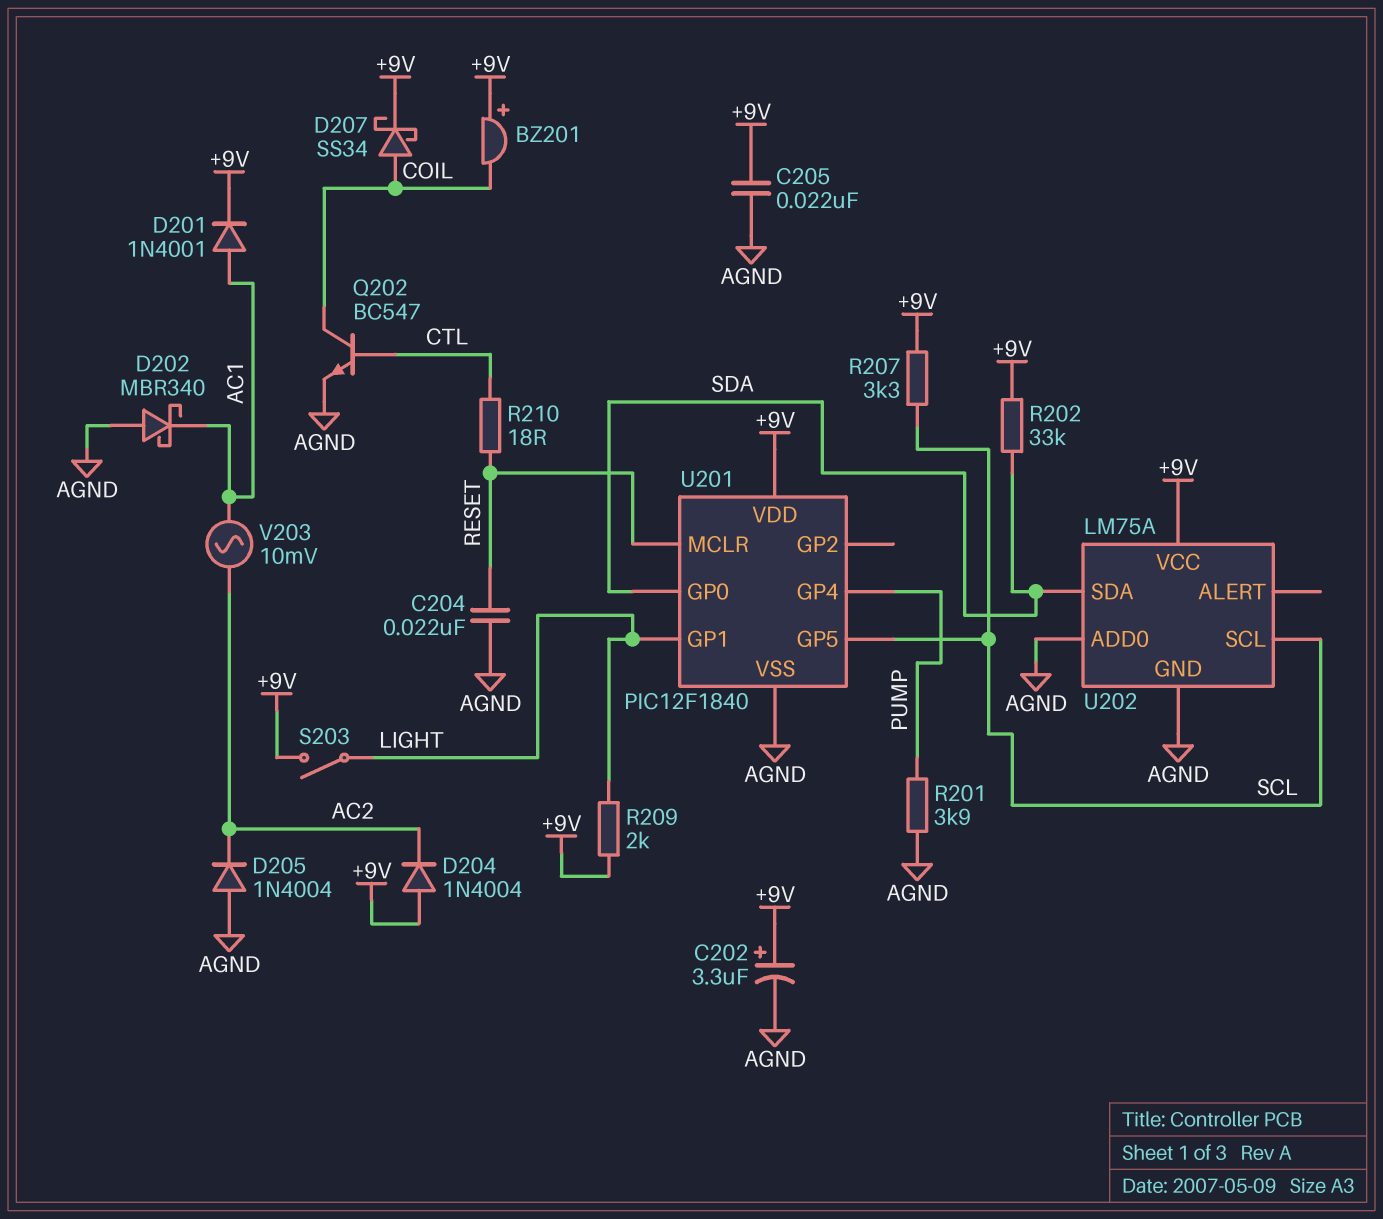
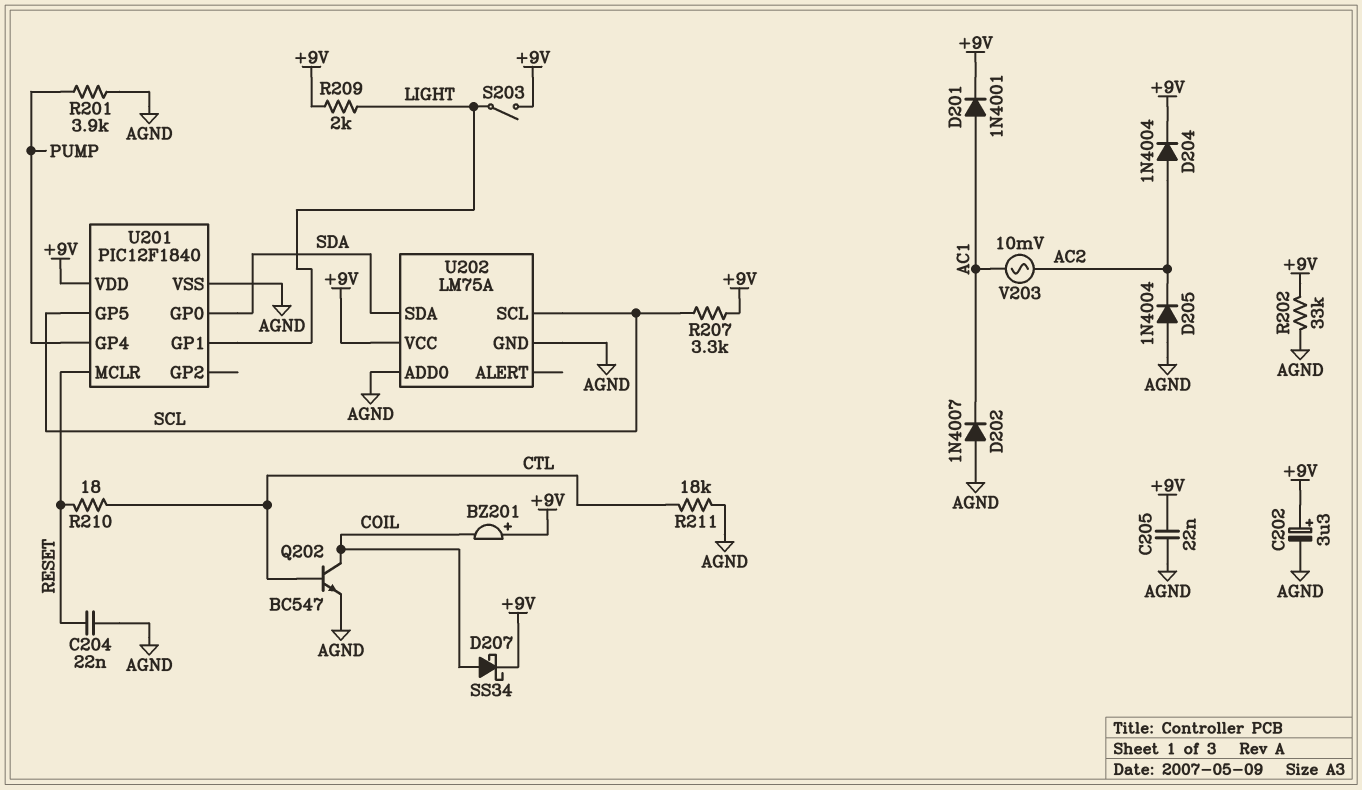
D202: schottky MBR340 (A AGND, K AC1) -> diode 1N4007 (A AGND, K AC1)
D204: diode 1N4004 (A +9V, K AC2) -> diode 1N4004 (A AC2, K +9V)
R202: 33k (+9V, SDA) -> 33k (+9V, AGND)
R211: none -> 18k (AGND, CTL)

